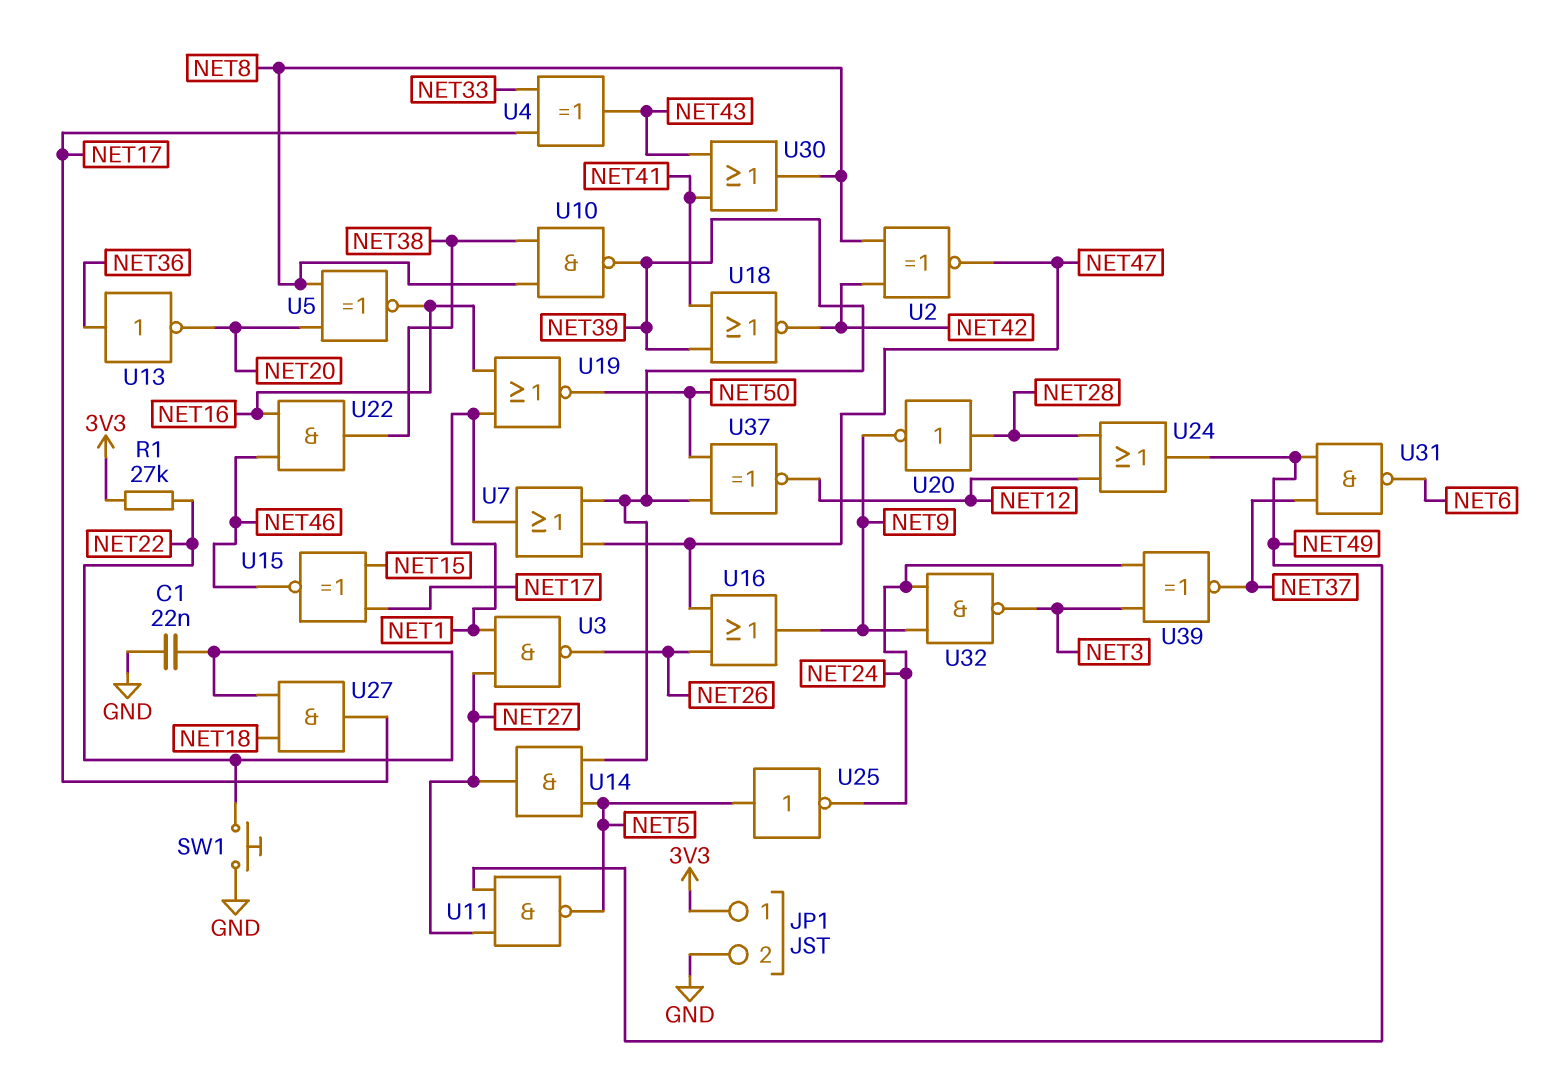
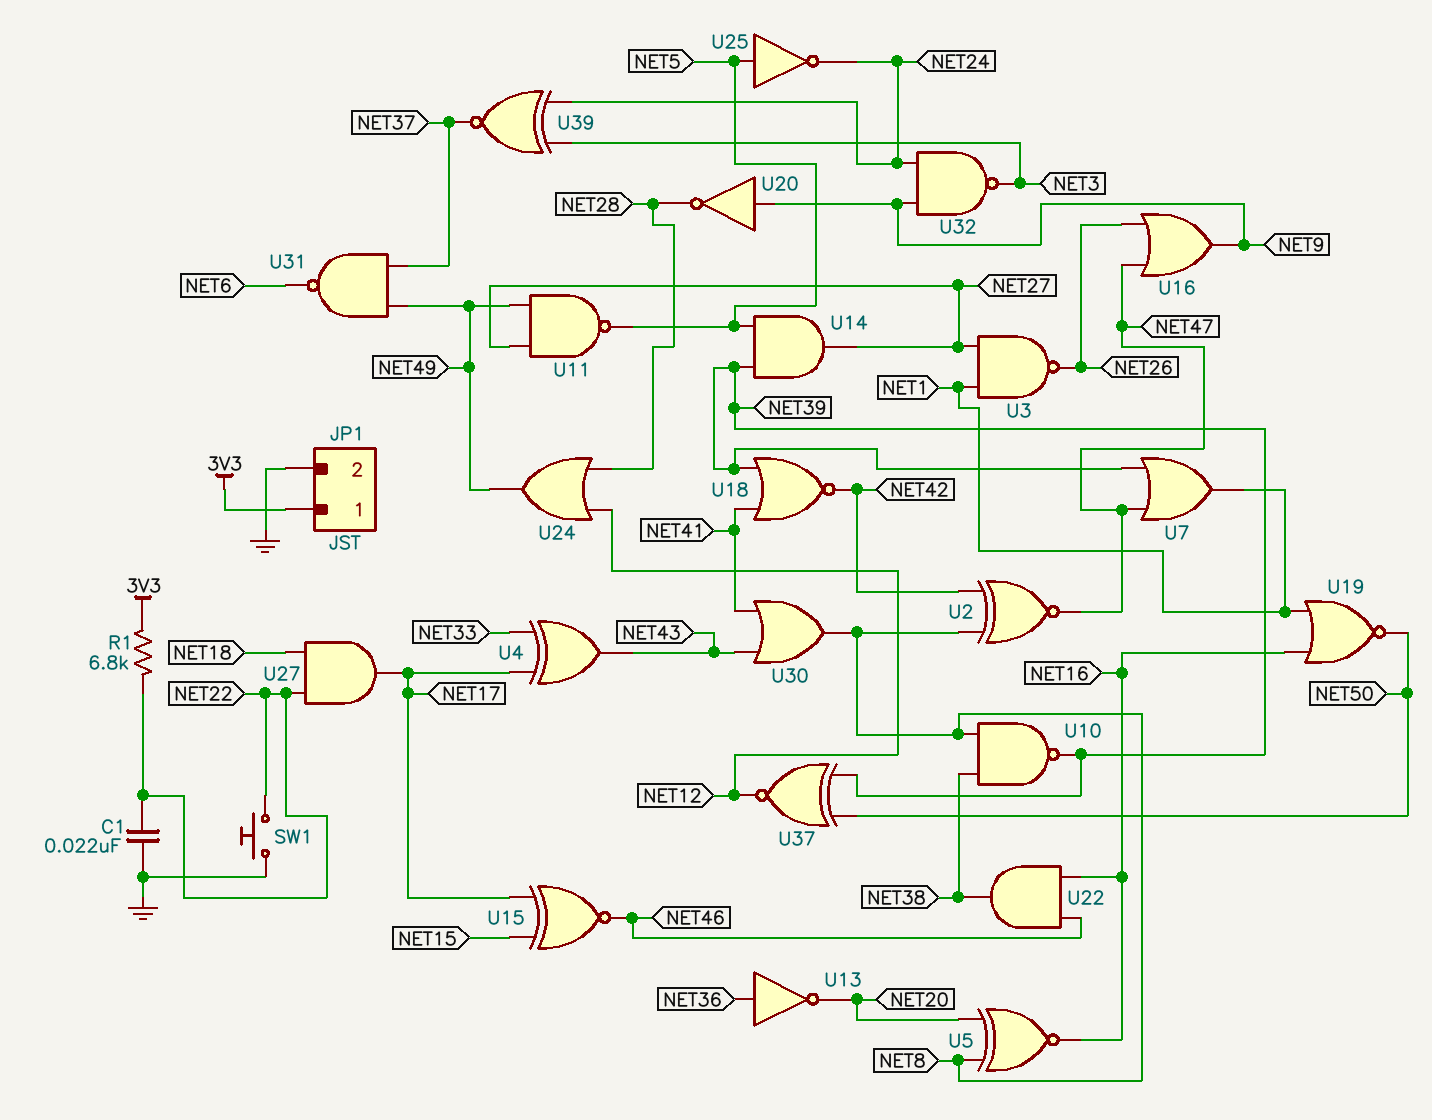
R1: 27k (3V3, NET22) -> 6.8k (3V3, NET22)
U20: NOT (in NET28, out NET9) -> NOT (in NET9, out NET28)

